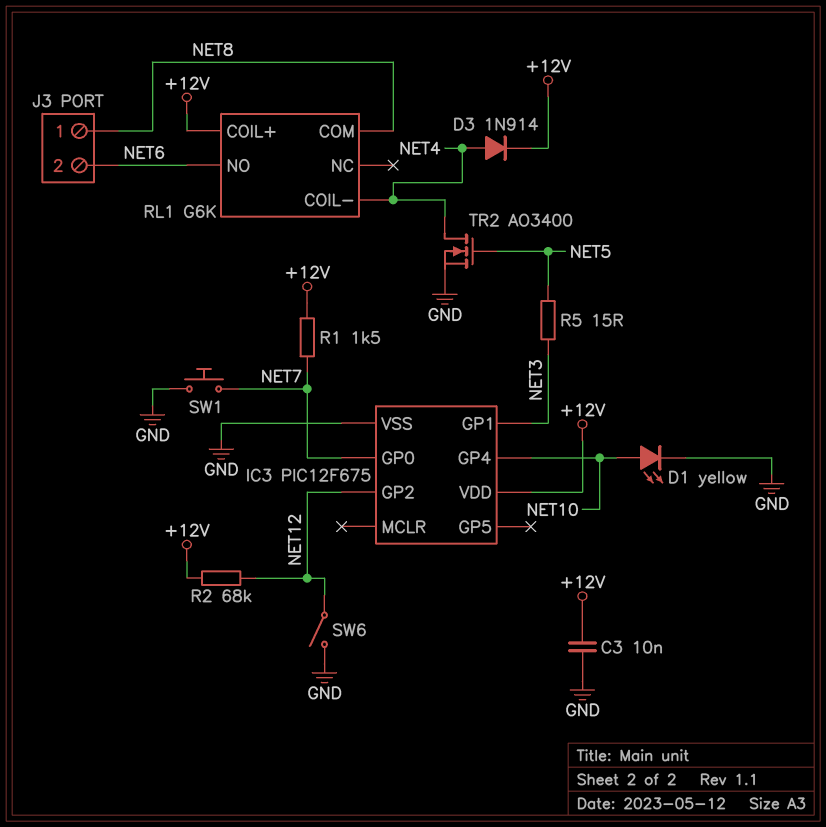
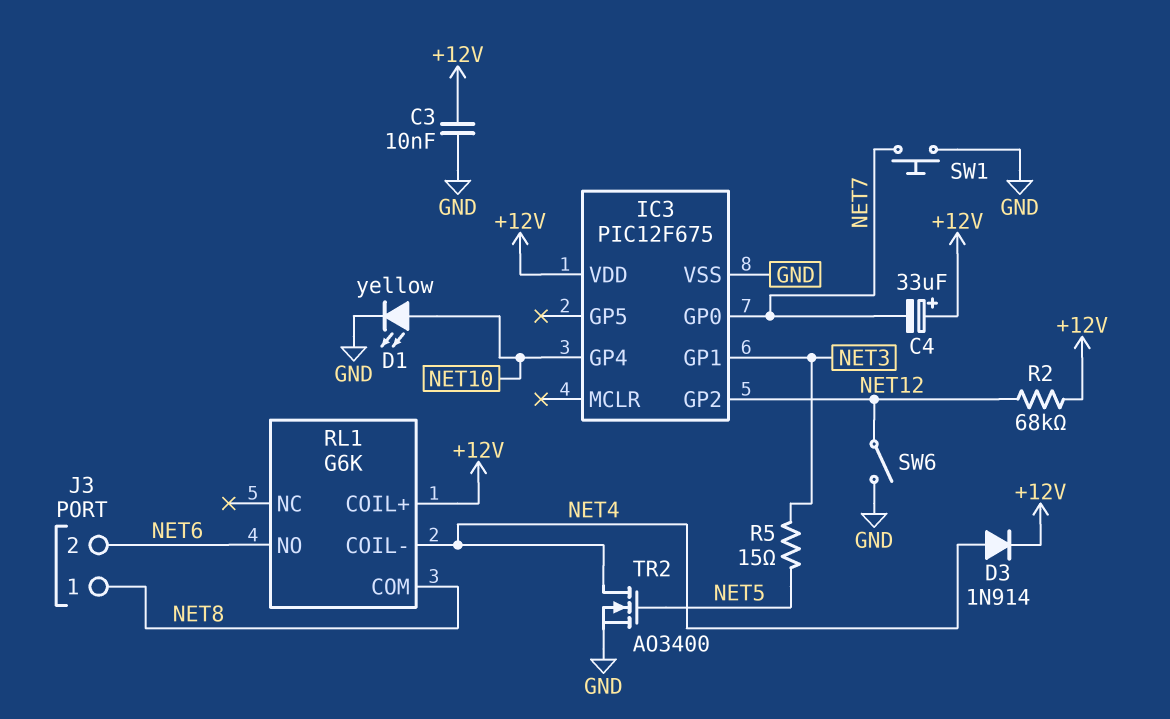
C4: none -> 33uF (plus +12V, minus NET7)
R1: 1.5k (+12V, NET7) -> none

